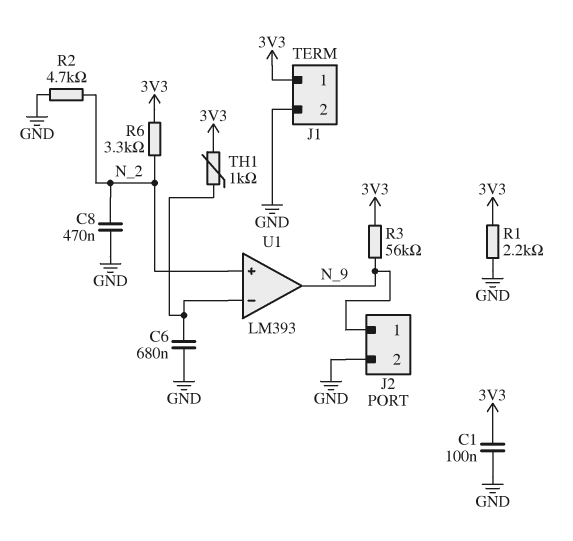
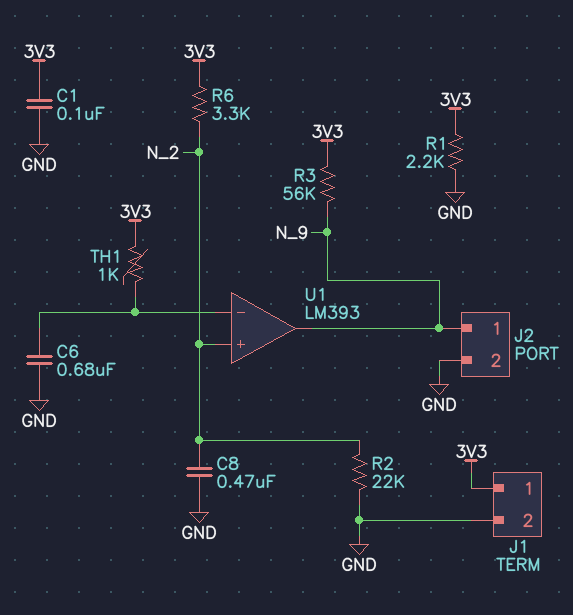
R2: 4.7k (GND, N_2) -> 22k (GND, N_2)

